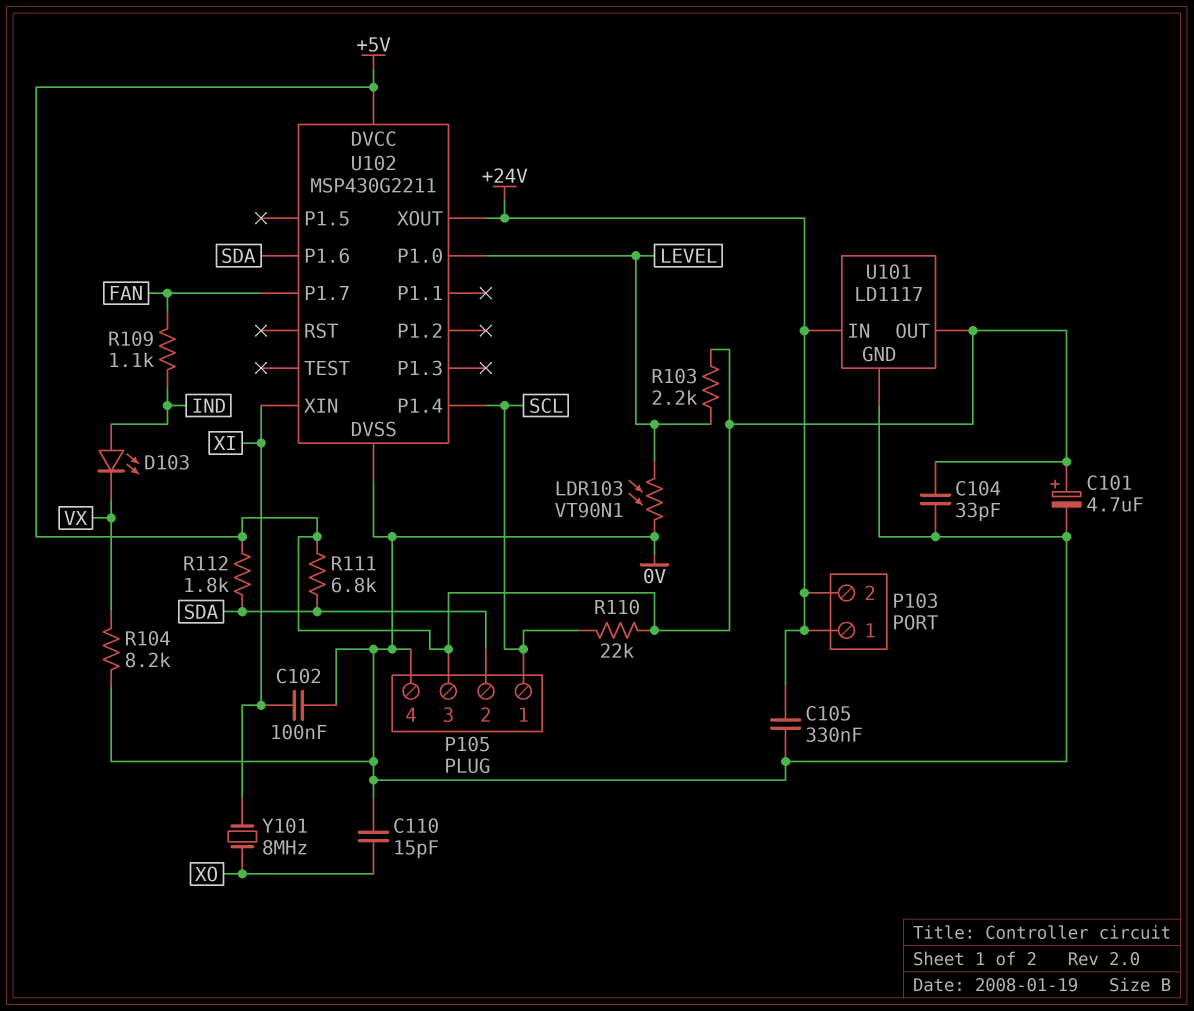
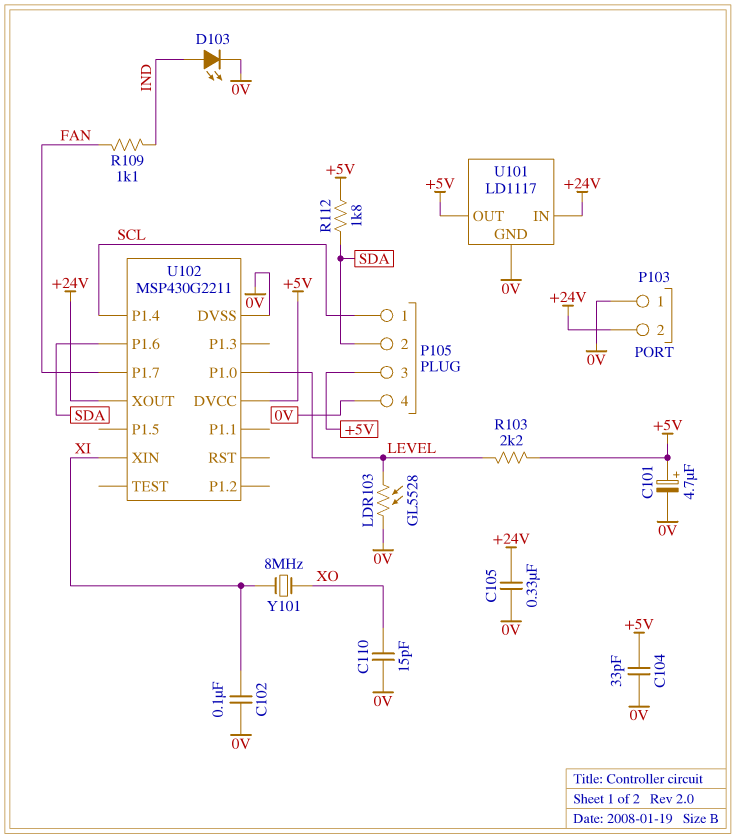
D103: LED (A IND, K VX) -> LED (A IND, K 0V)
LDR103: VT90N1 (0V, LEVEL) -> GL5528 (0V, LEVEL)
P103 pin 1: +24V -> 0V
R104: 8.2k (0V, VX) -> none
R110: 22k (+5V, SCL) -> none
R111: 6.8k (+5V, SDA) -> none

